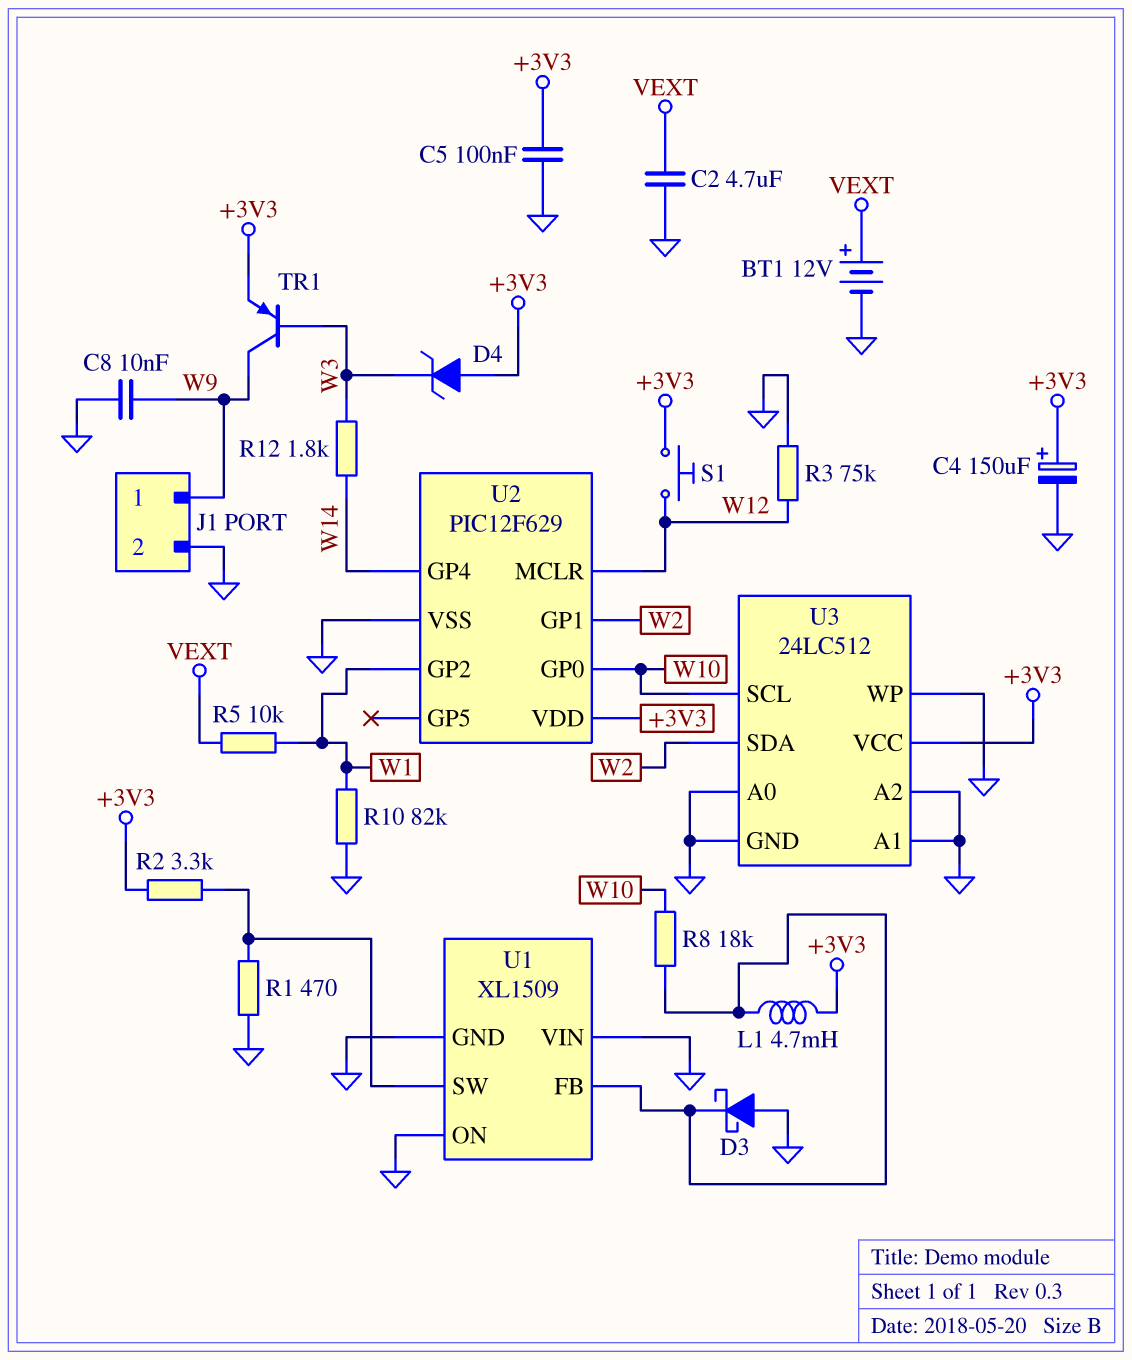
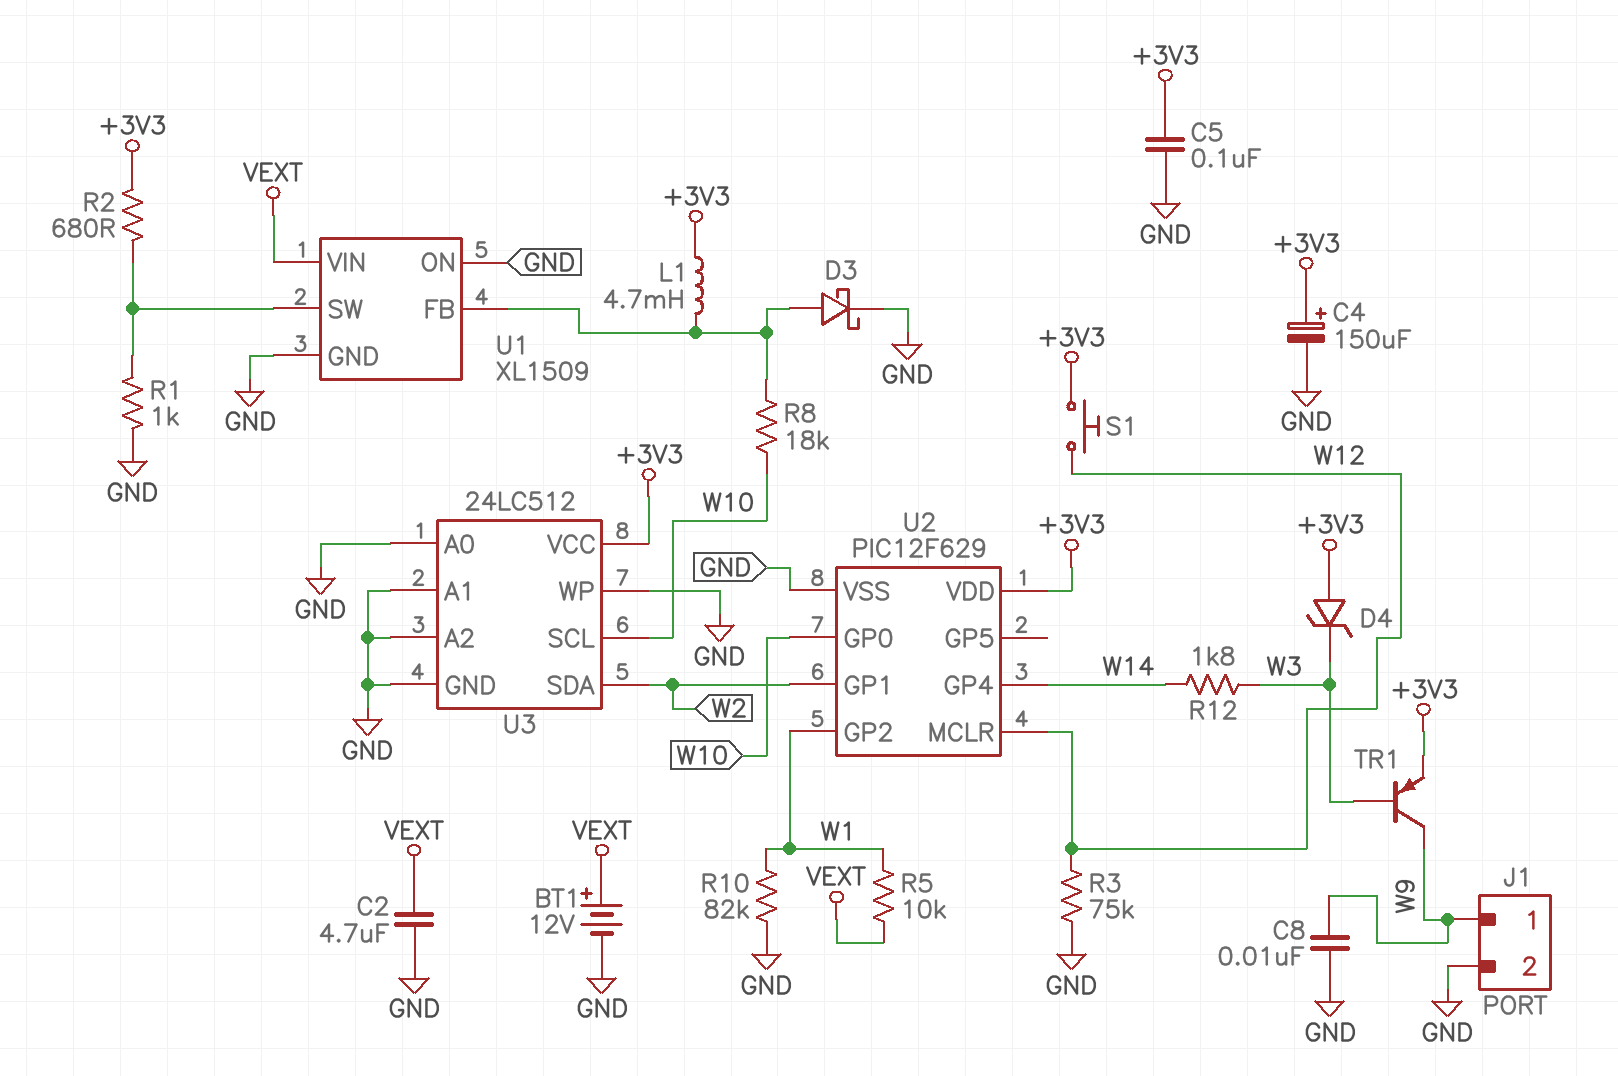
D3: schottky (A GND, K U1/FB) -> schottky (A U1/FB, K GND)
R1: 470 (GND, U1/SW) -> 1k (GND, U1/SW)
R2: 3.3k (+3V3, U1/SW) -> 680 (+3V3, U1/SW)
U1 pin VIN: GND -> VEXT

